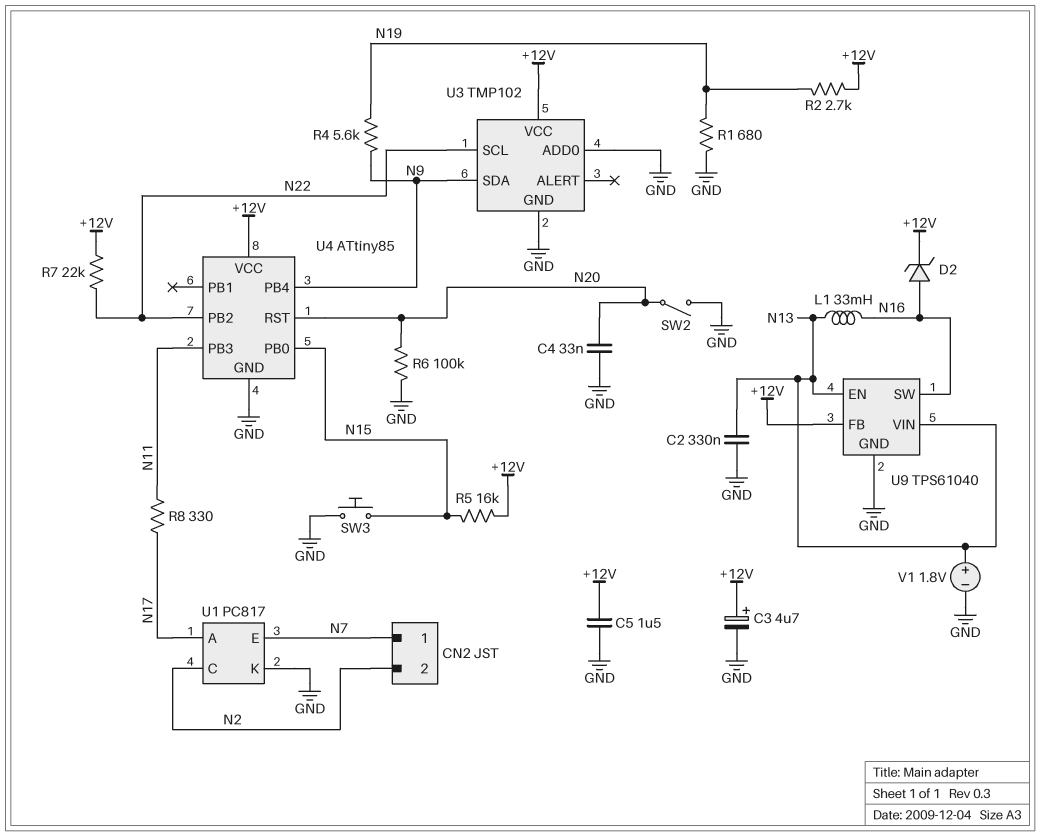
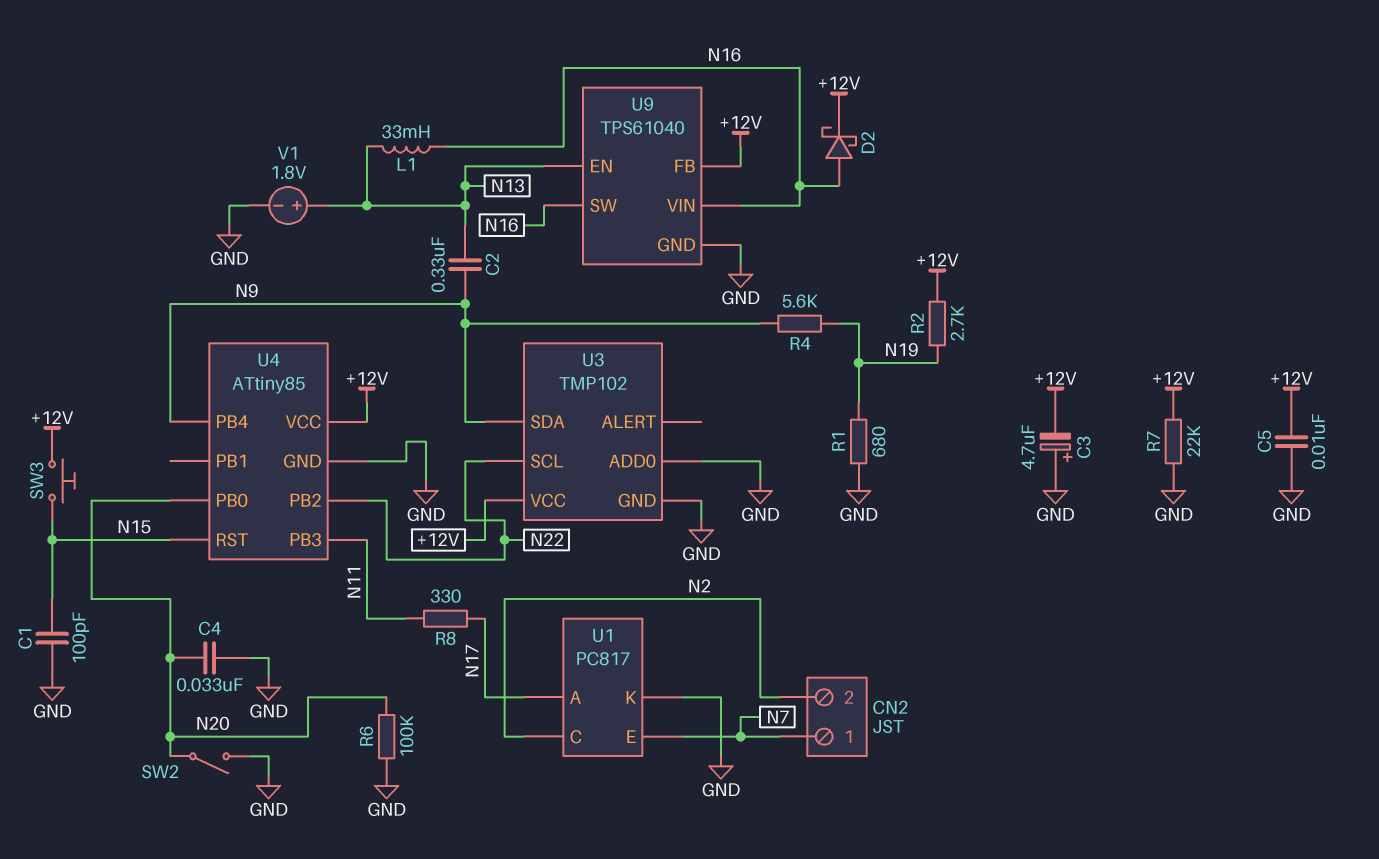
C1: none -> 100pF (GND, N15)
C2: 330nF (GND, N13) -> 330nF (N9, N13)
C3: 4.7uF (plus +12V, minus GND) -> 4.7uF (plus GND, minus +12V)
C5: 1.5uF (+12V, GND) -> 10nF (+12V, GND)
D2: zener (A N16, K +12V) -> schottky (A N16, K +12V)
R5: 16k (+12V, N15) -> none
R7: 22k (+12V, N22) -> 22k (+12V, GND)
SW3: button (GND, N15) -> button (+12V, N15)
U4 pin PB0: N15 -> N20
U4 pin RST: N20 -> N15
U9 pin VIN: N13 -> N16

